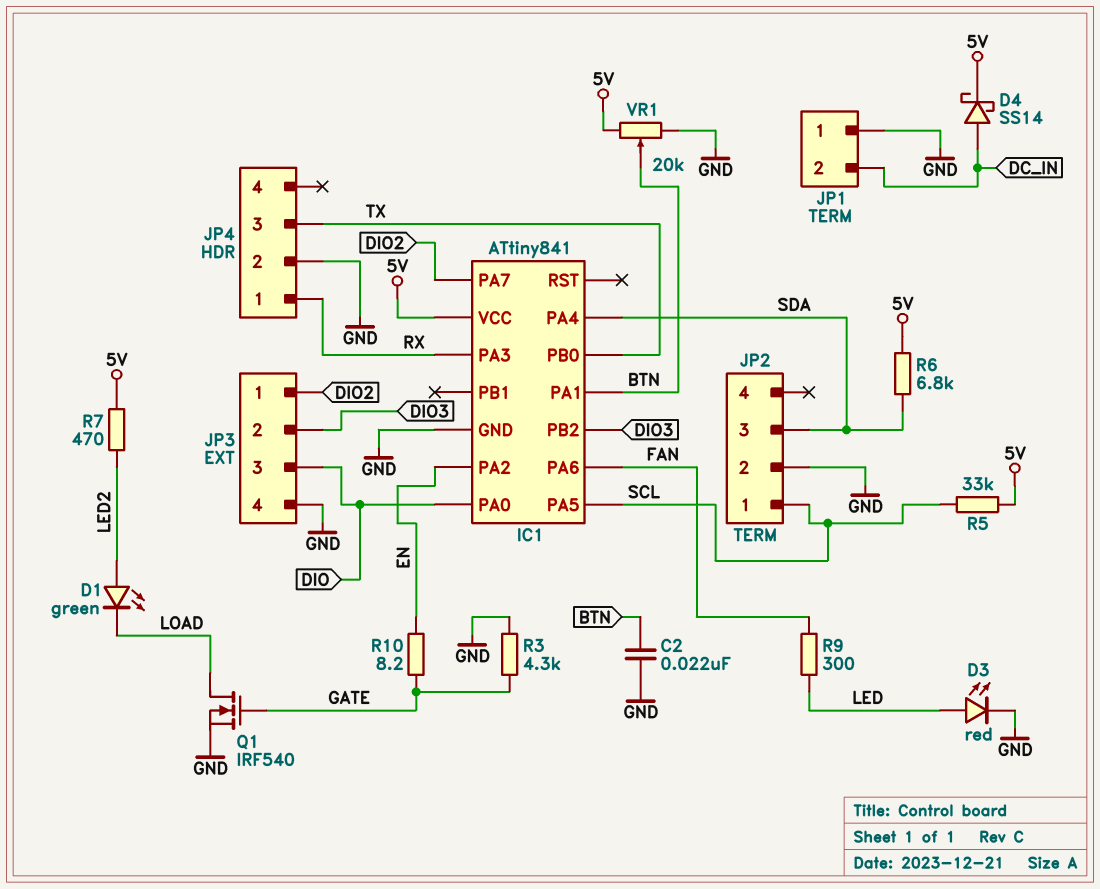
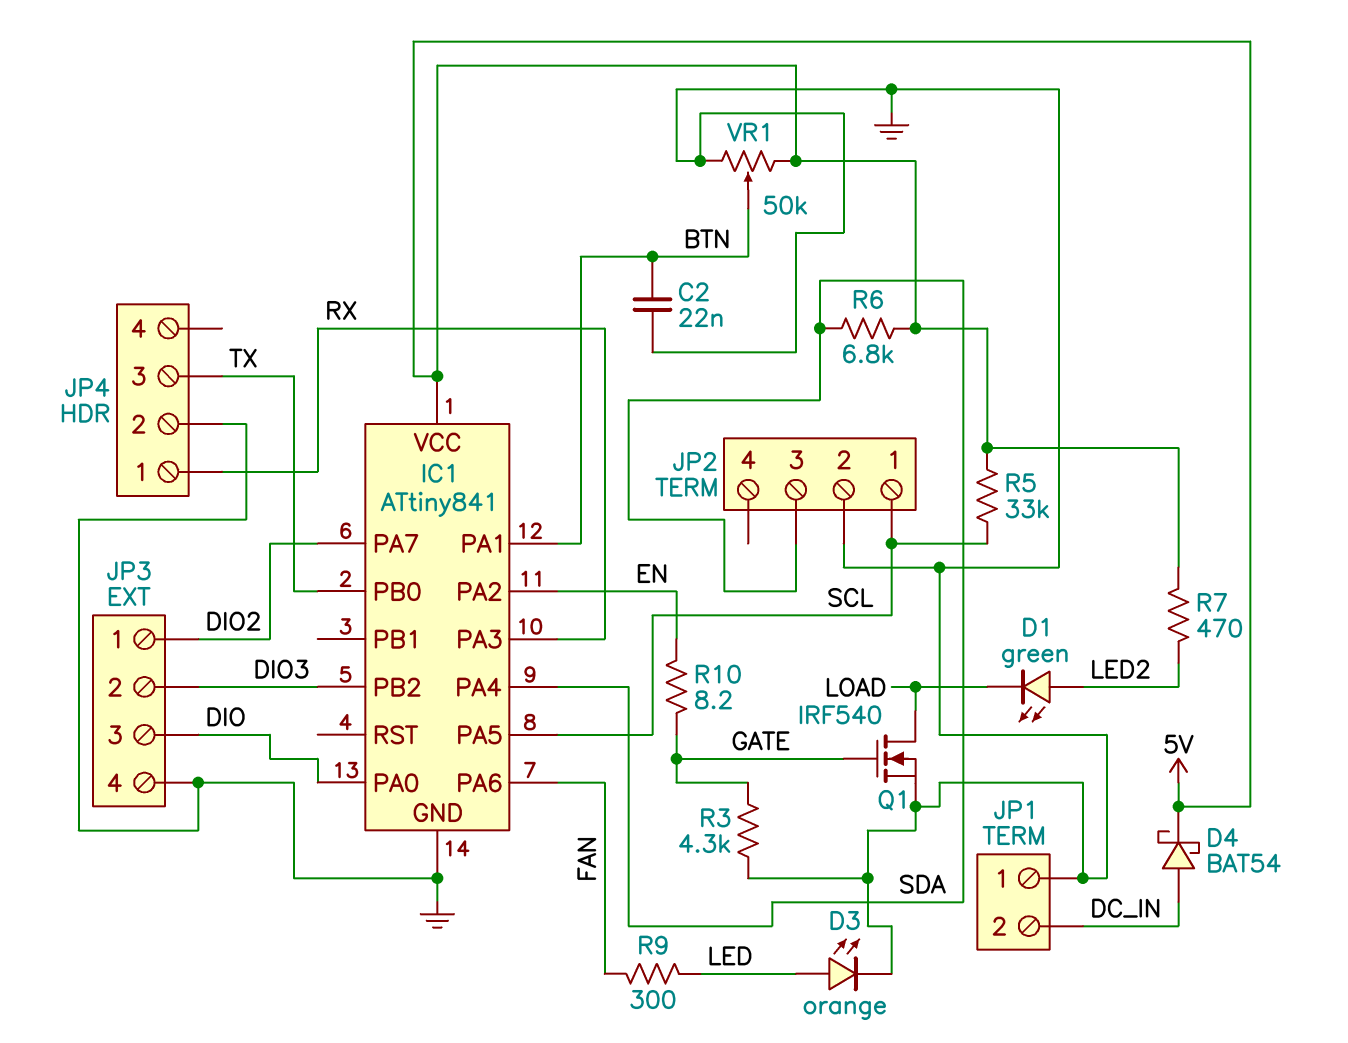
D3: LED red (A LED, K GND) -> LED orange (A LED, K GND)
D4: schottky SS14 (A DC_IN, K 5V) -> schottky BAT54 (A DC_IN, K 5V)
VR1: 20k (5V, GND, wiper BTN) -> 50k (5V, GND, wiper BTN)

